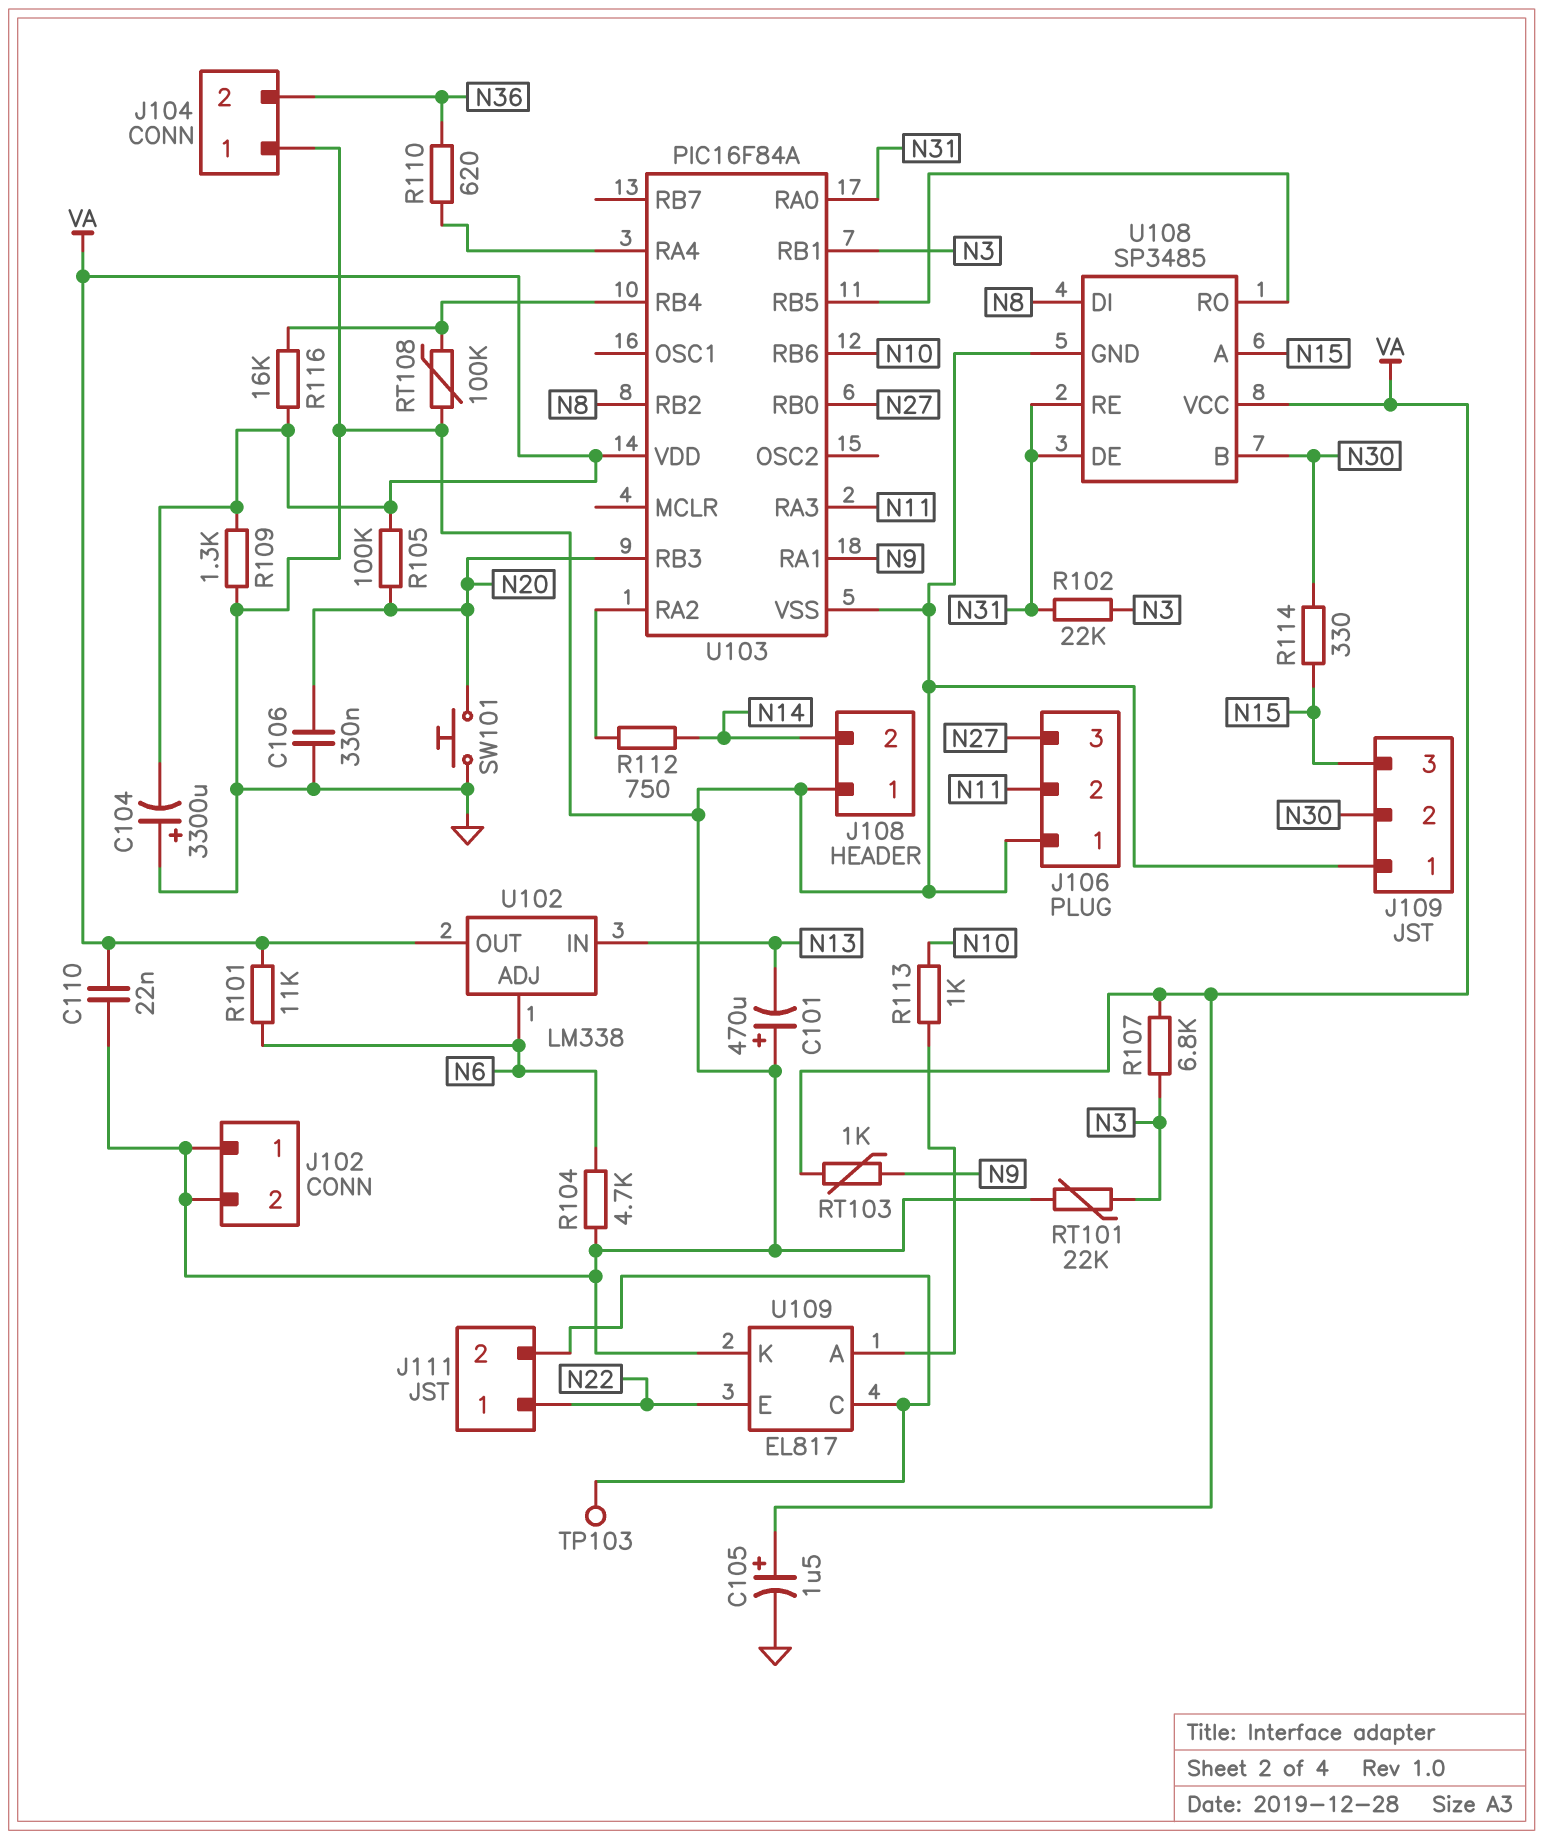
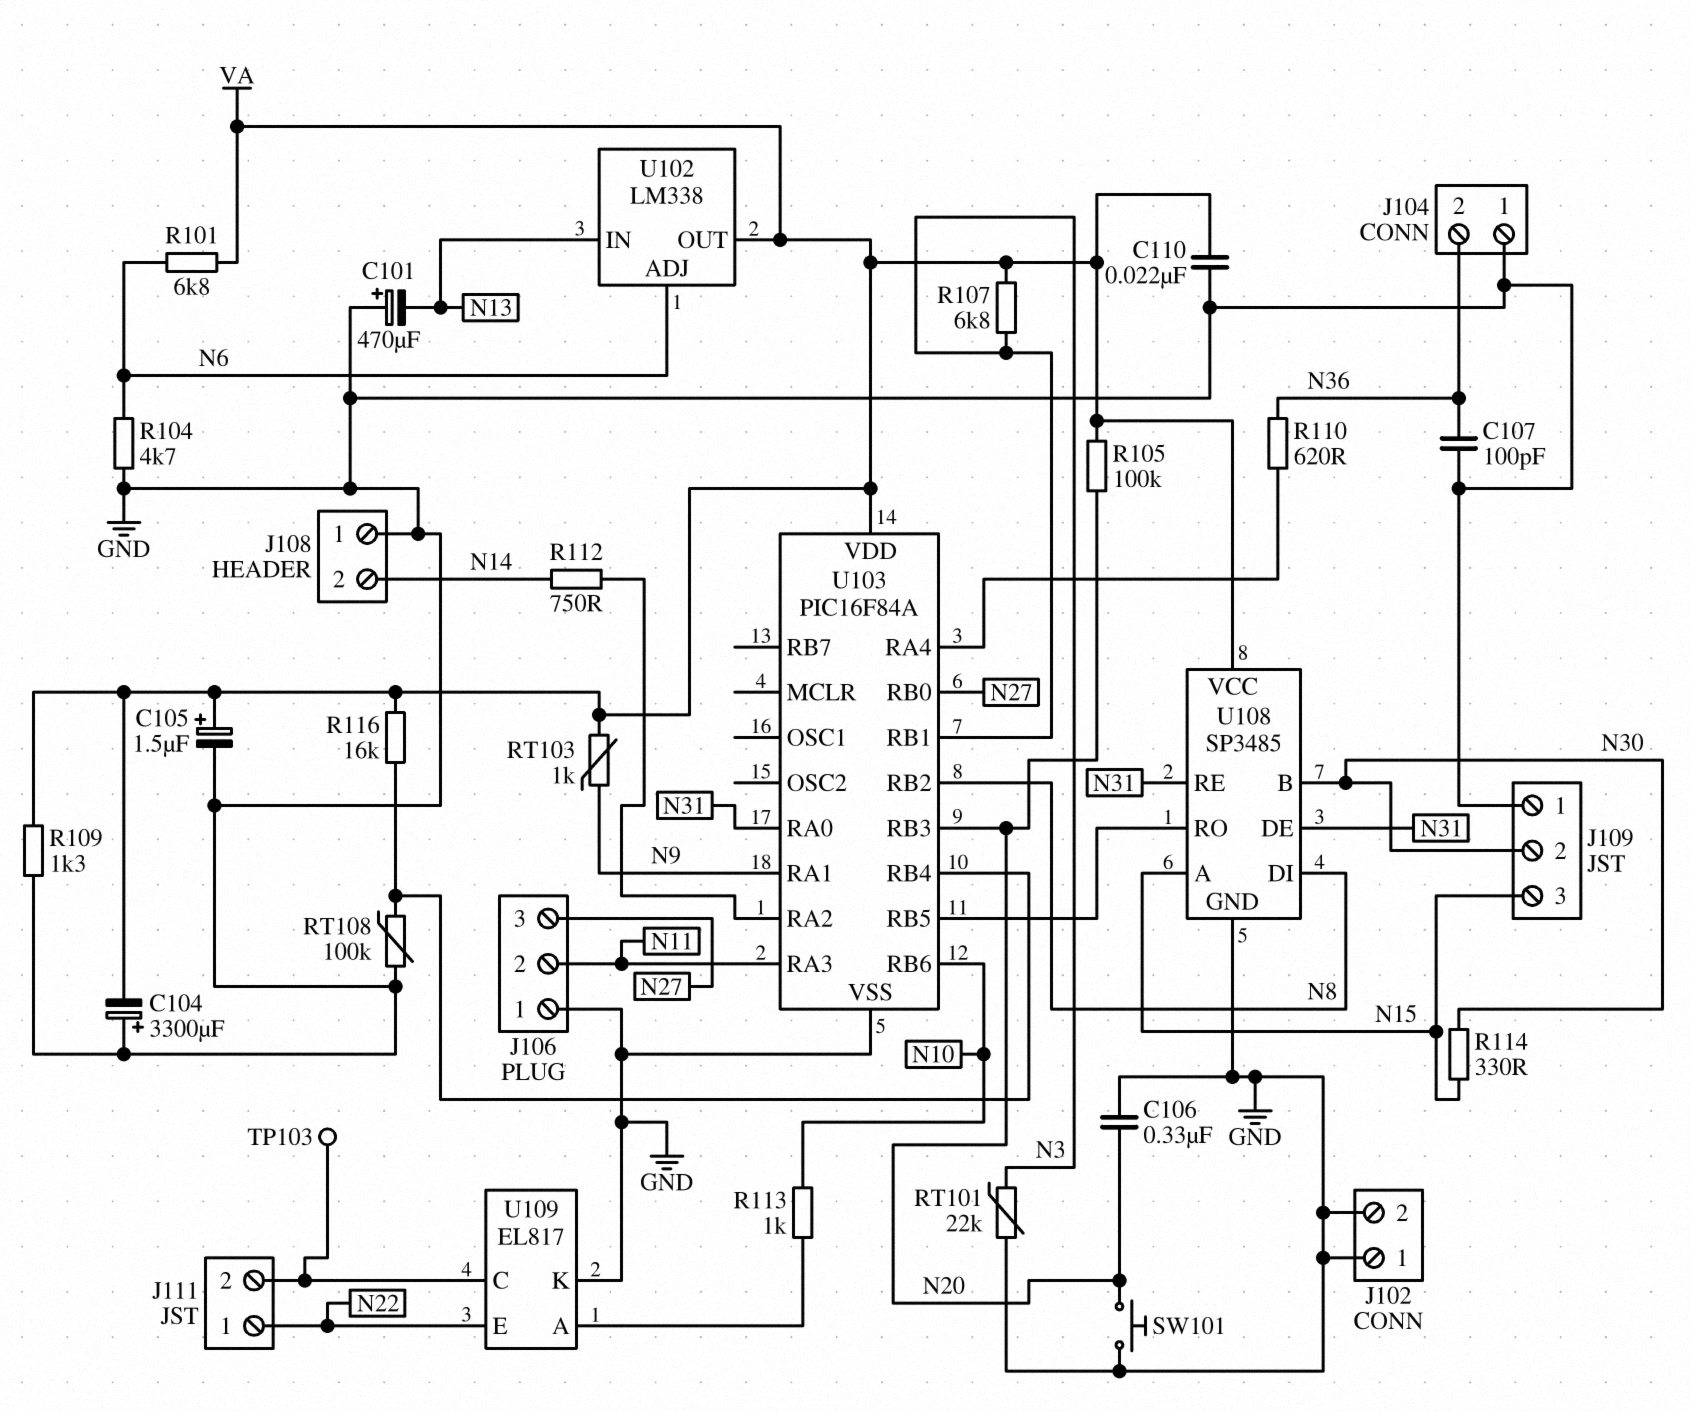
C107: none -> 100pF (GND, N36)
R101: 11k (N6, VA) -> 6.8k (N6, VA)
R102: 22k (N3, N31) -> none

